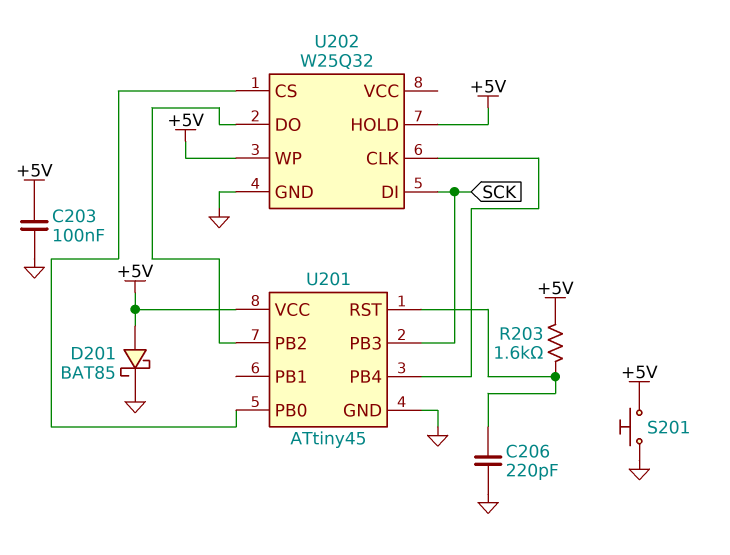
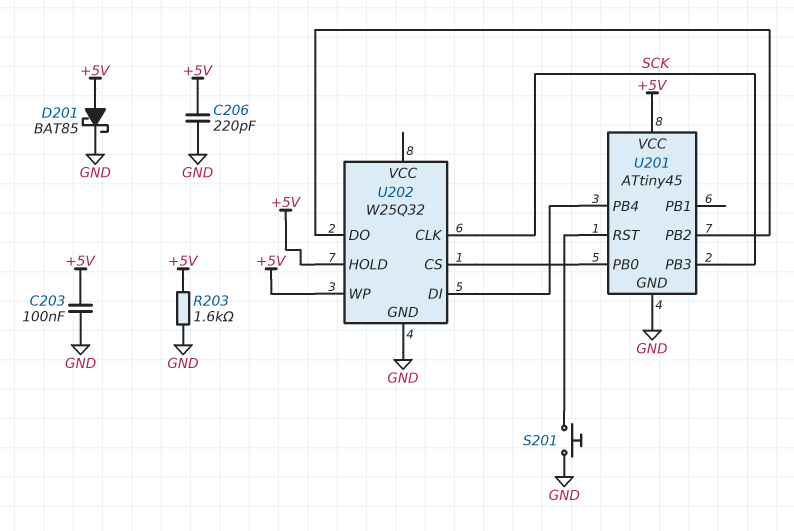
C206: 220pF (GND, U201/RST) -> 220pF (+5V, GND)
R203: 1.6k (+5V, U201/RST) -> 1.6k (+5V, GND)
S201: button (+5V, GND) -> button (GND, U201/RST)
U202 pin CLK: U201/PB4 -> SCK
U202 pin DI: SCK -> U201/PB4

